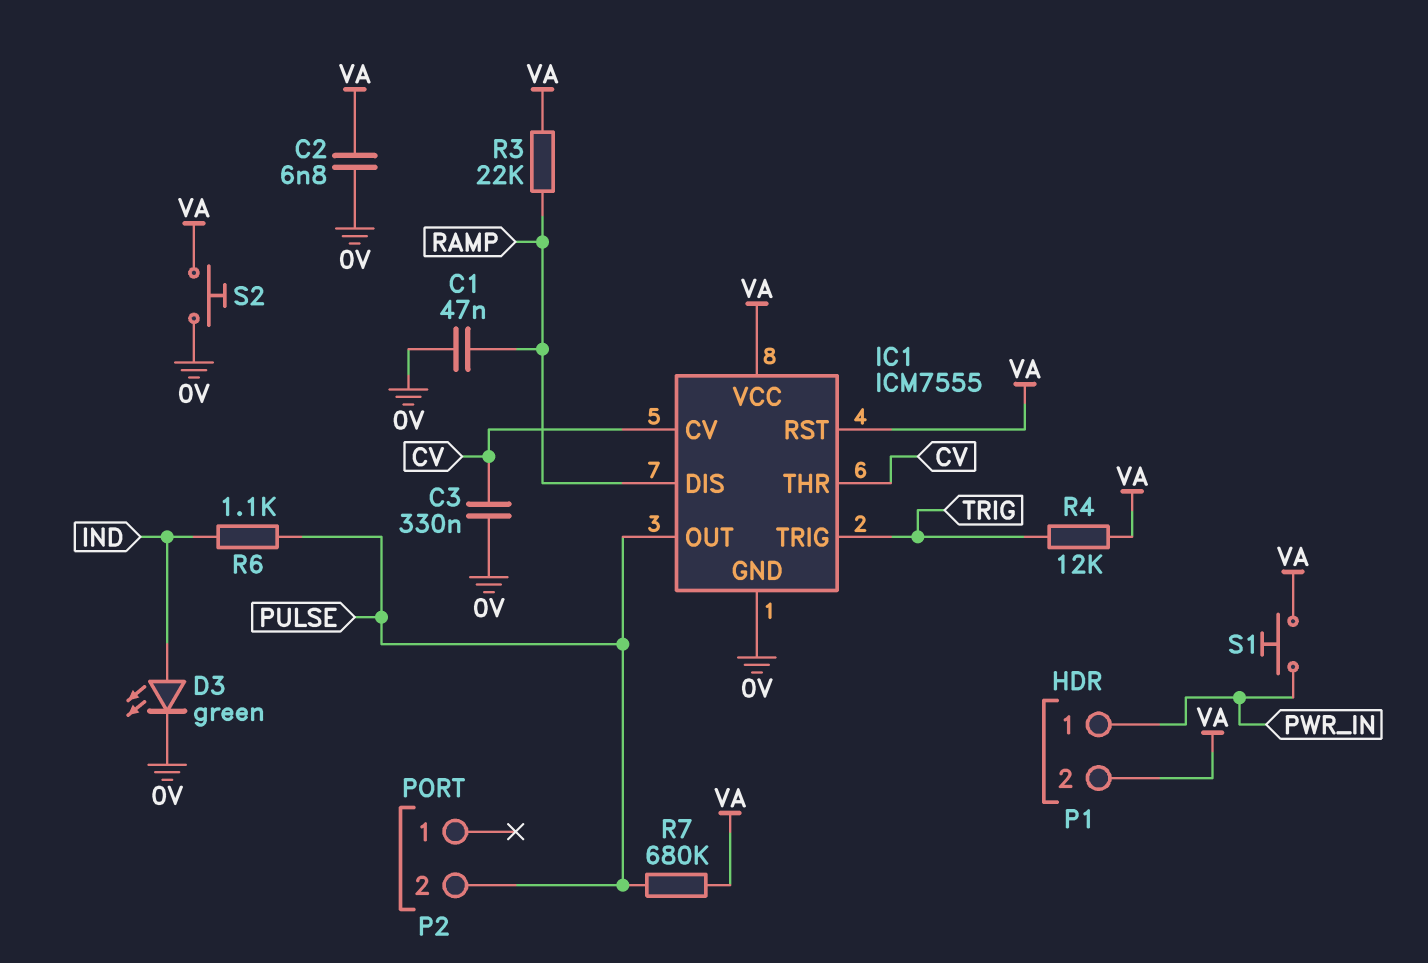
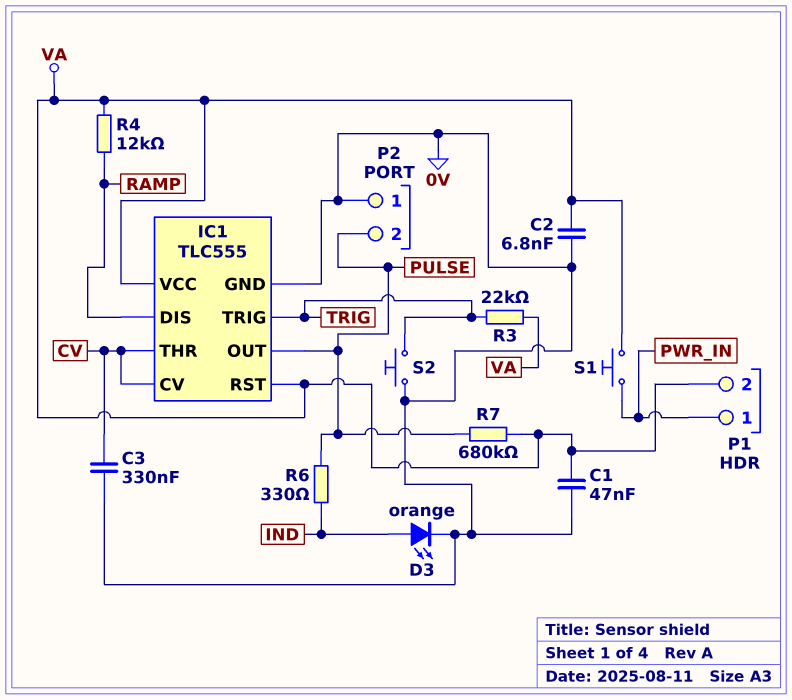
C1: 47nF (0V, RAMP) -> 47nF (0V, VA)
D3: LED green (A IND, K 0V) -> LED orange (A IND, K 0V)
IC1: ICM7555 -> TLC555
P2 pin 1: none -> 0V
R3: 22k (RAMP, VA) -> 22k (TRIG, VA)
R4: 12k (TRIG, VA) -> 12k (RAMP, VA)
R6: 1.1k (IND, PULSE) -> 330 (IND, PULSE)
S2: button (0V, VA) -> button (0V, TRIG)

